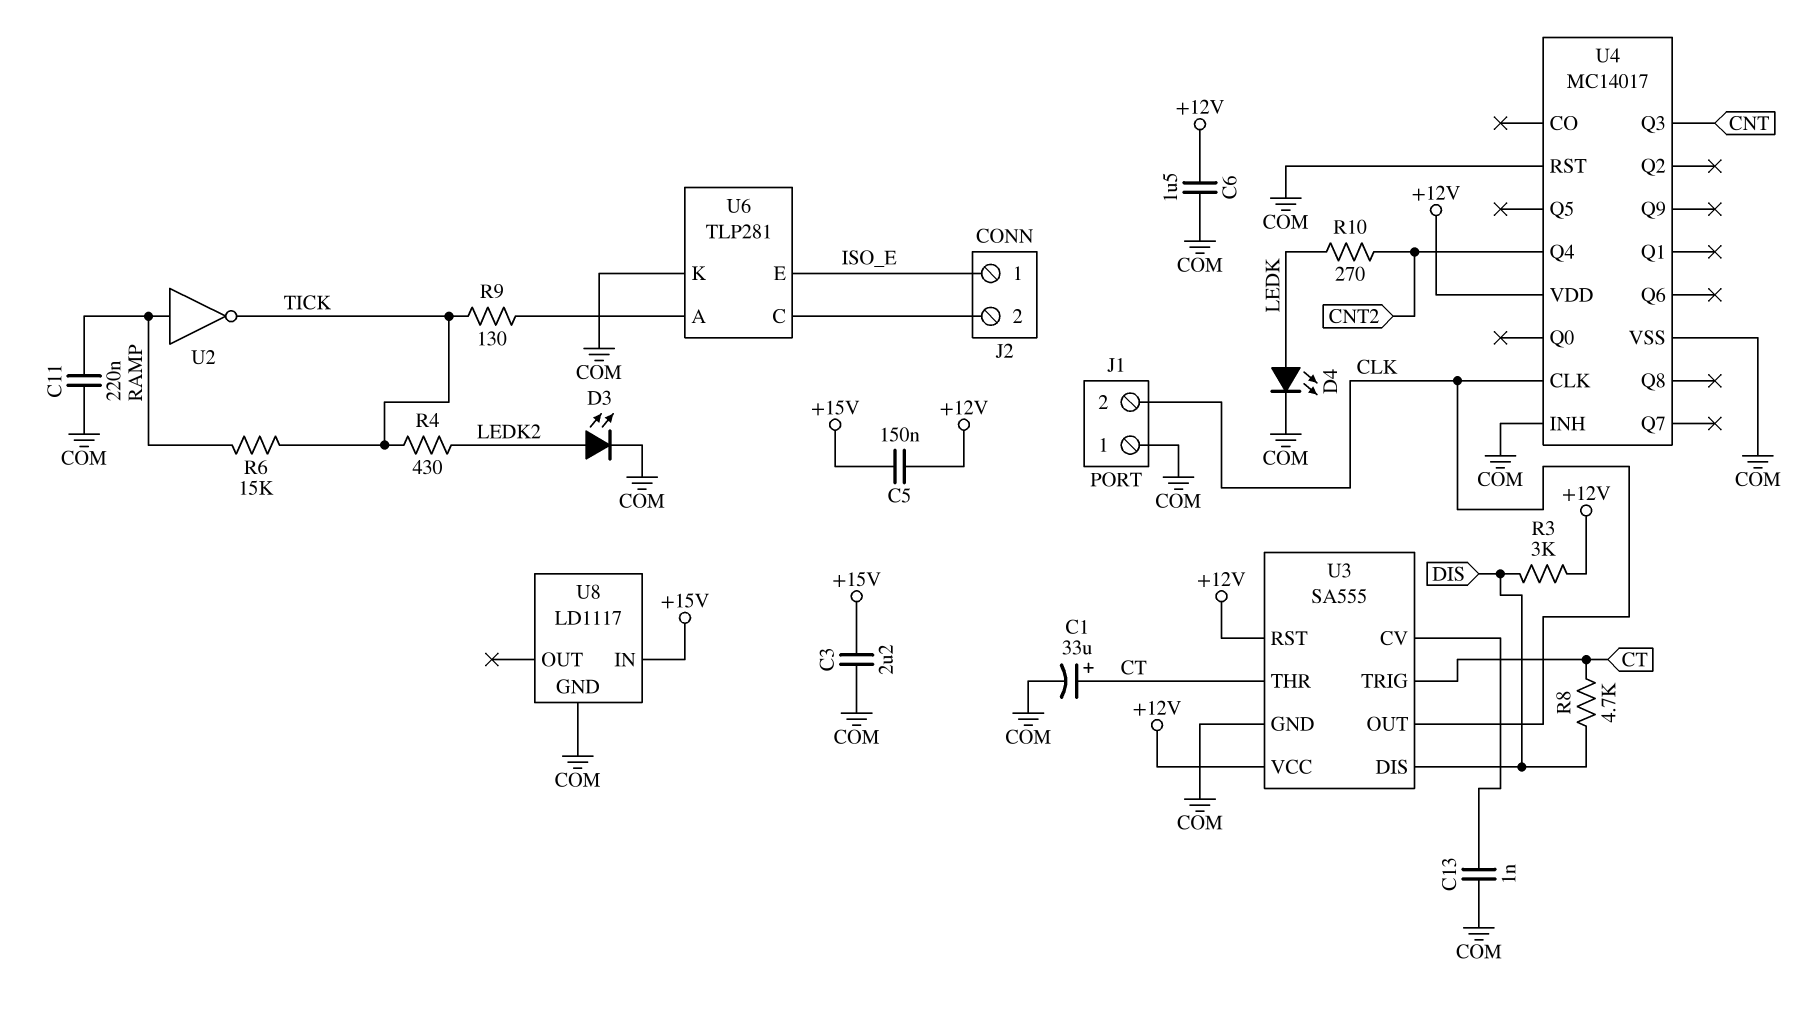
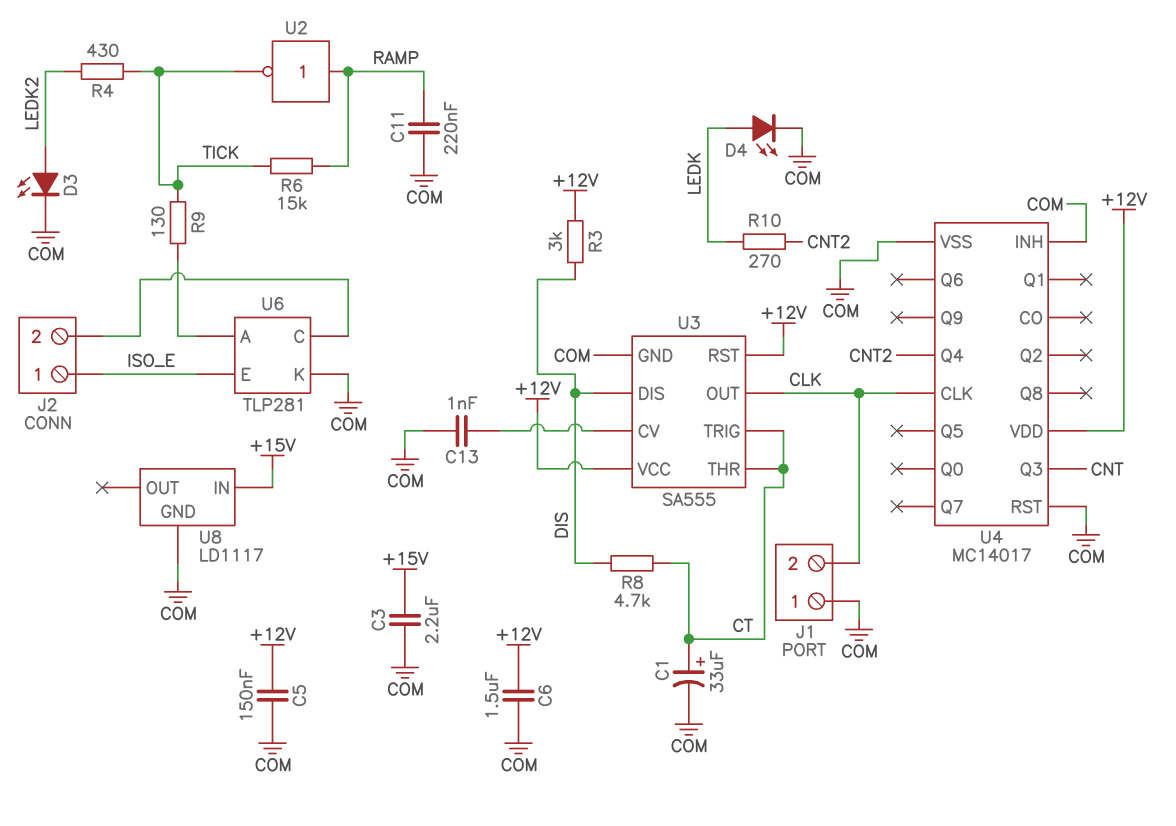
C5: 150nF (+12V, +15V) -> 150nF (+12V, COM)

